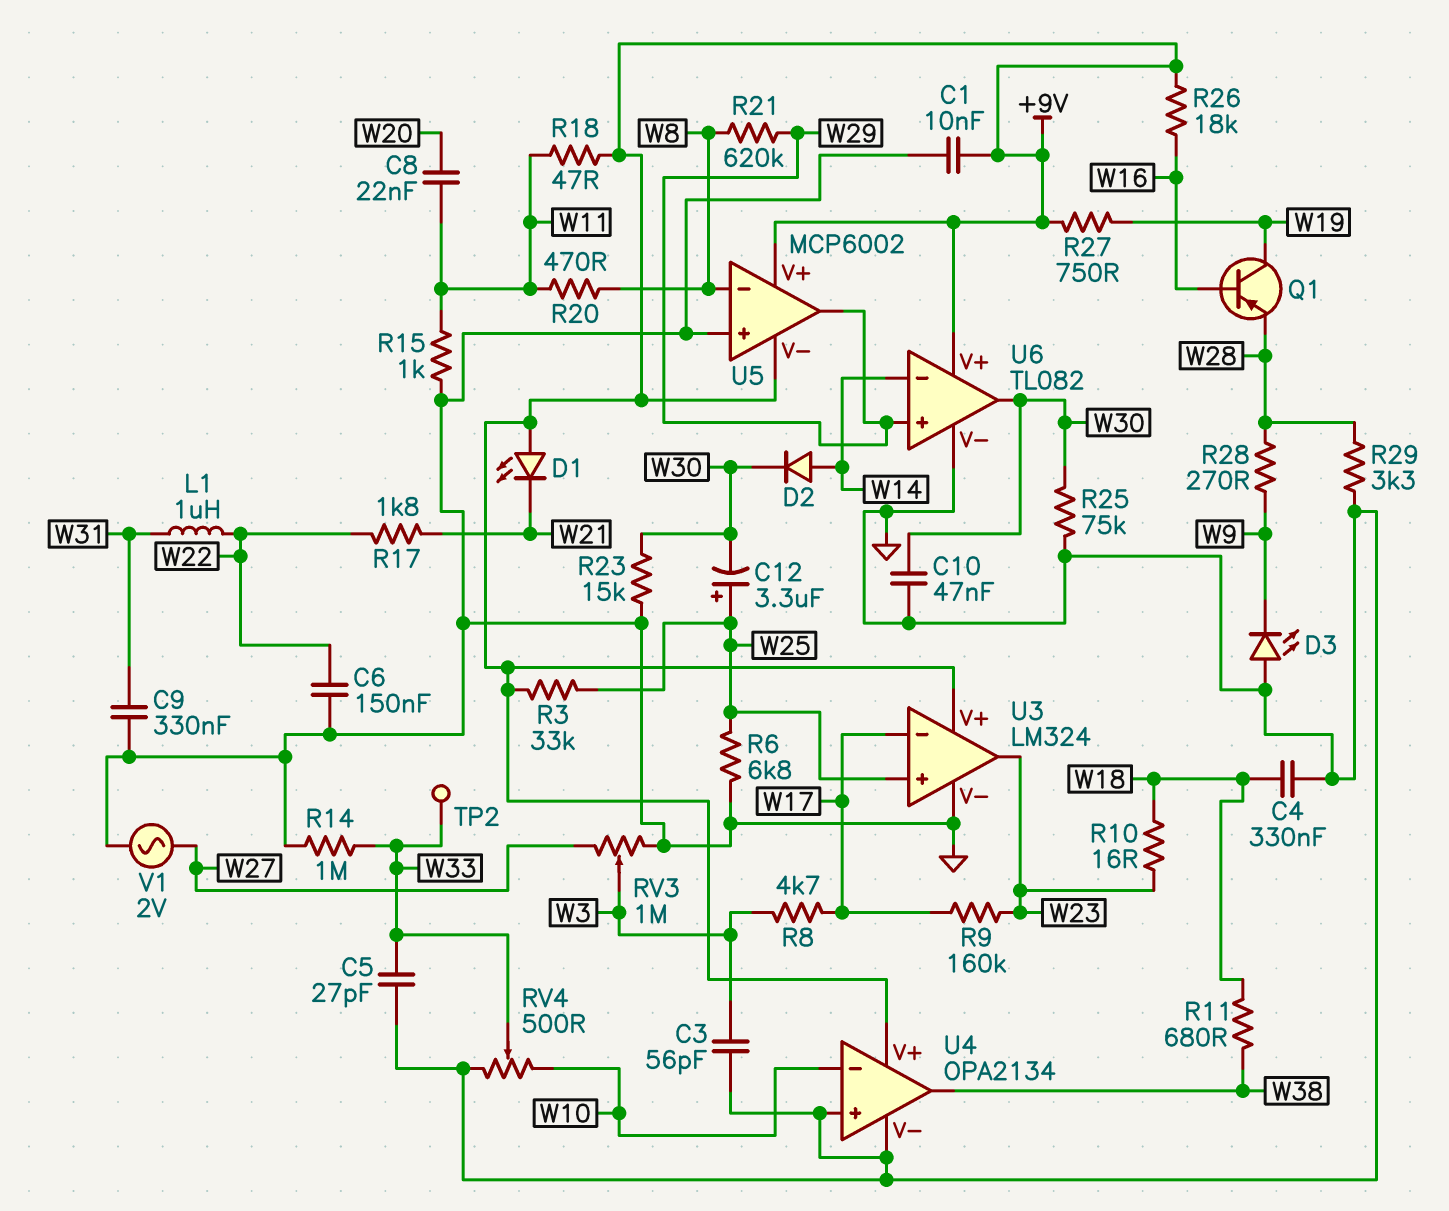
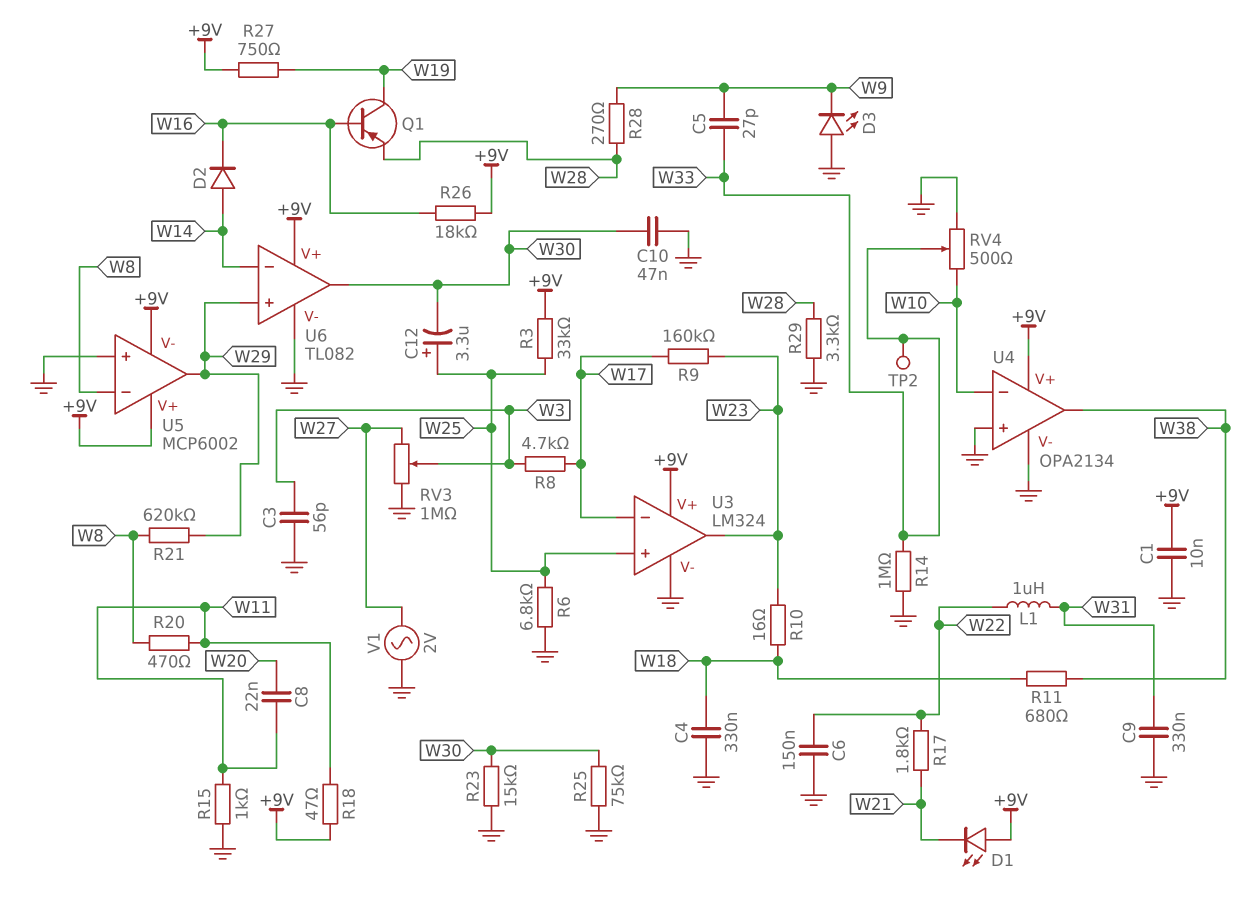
C5: 27pF (GND, W33) -> 27pF (W9, W33)
D2: diode (A W14, K W30) -> diode (A W14, K W16)

